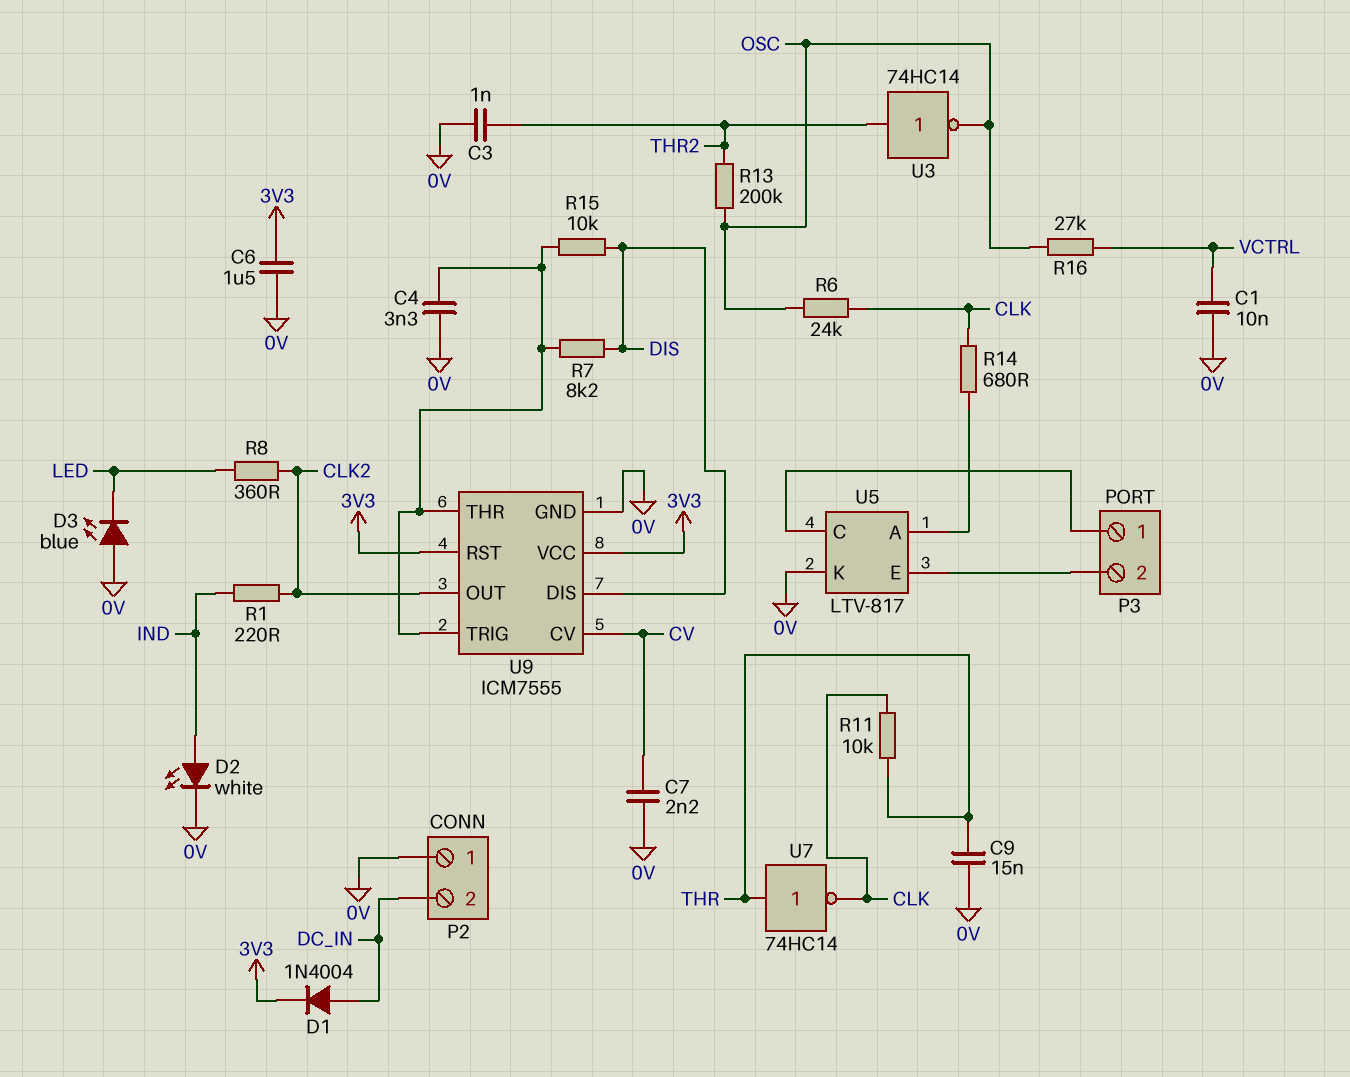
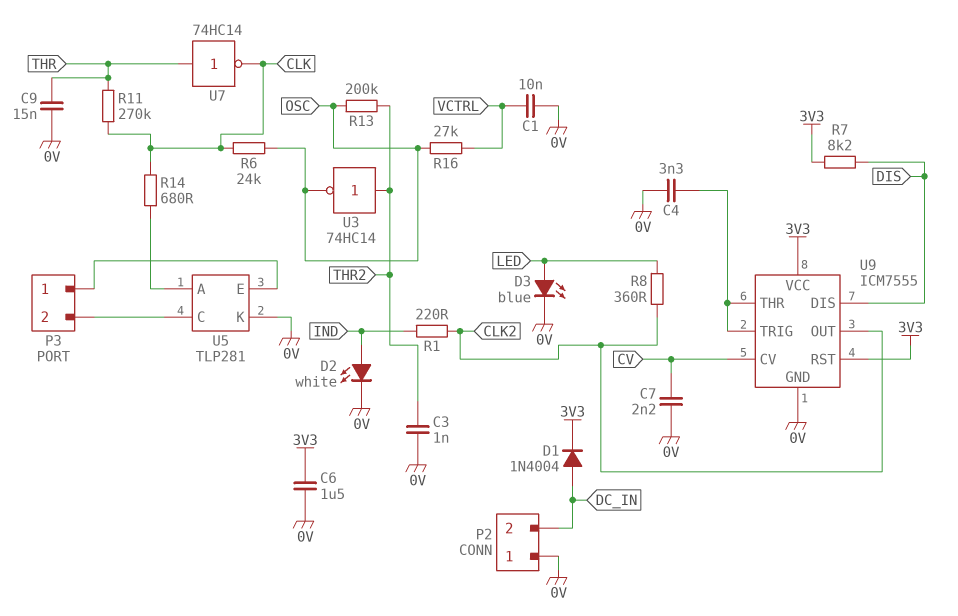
D3: LED blue (A 0V, K LED) -> LED blue (A LED, K 0V)
R7: 8.2k (DIS, U9/THR) -> 8.2k (3V3, DIS)
R11: 10k (CLK, THR) -> 270k (CLK, THR)
R15: 10k (DIS, U9/THR) -> none
U5: LTV-817 -> TLP281
U5 pin C: P3/1 -> P3/2
U5 pin E: P3/2 -> P3/1

